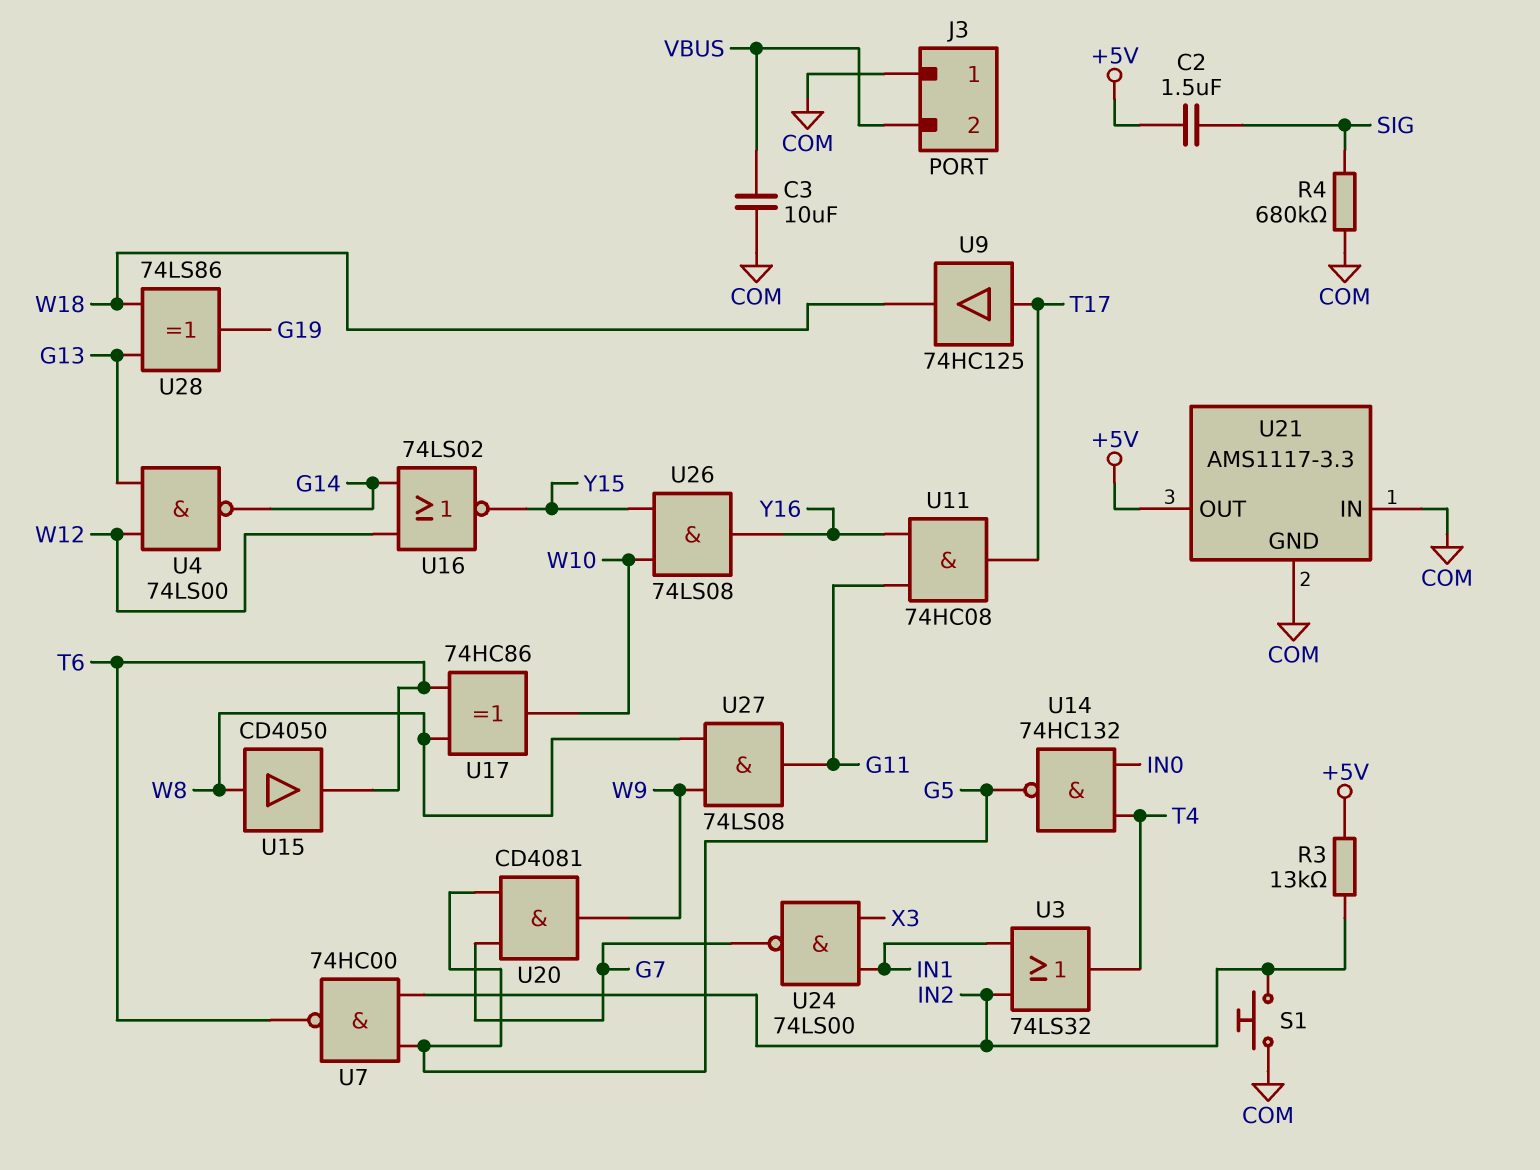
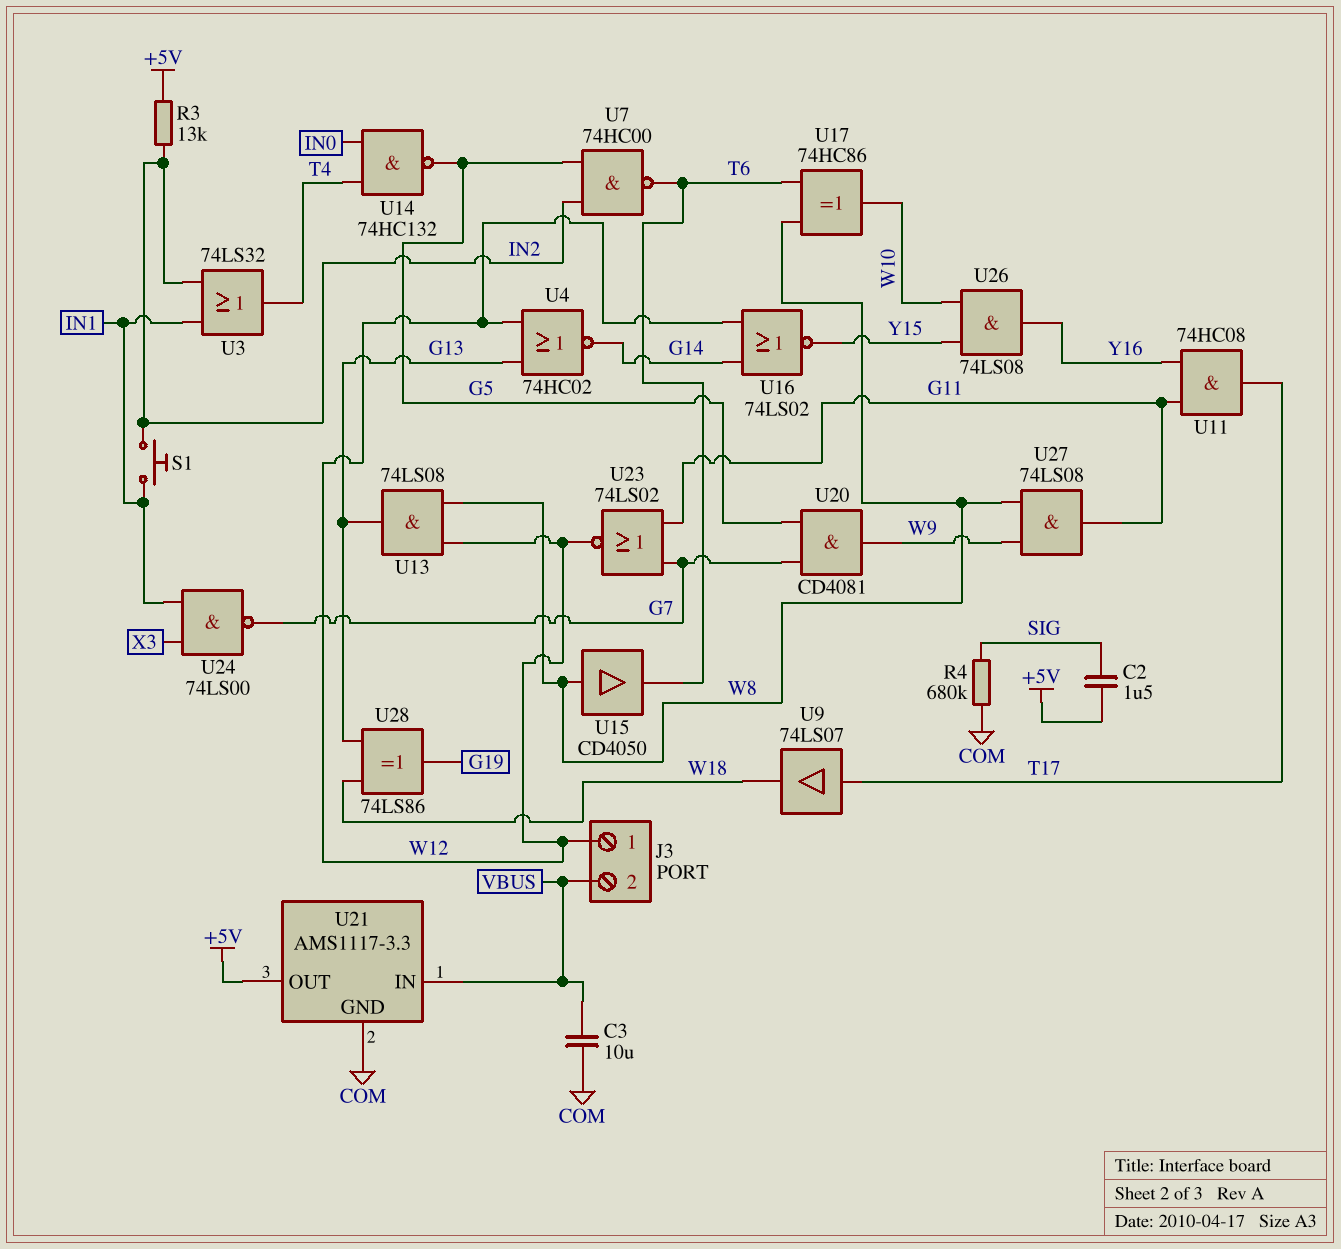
J3 pin 1: COM -> W12
S1: button (COM, IN2) -> button (IN1, IN2)
U4: NAND 74LS00 (in G13, in W12, out G14) -> NOR 74HC02 (in G13, in W12, out G14)
U9: buffer 74HC125 (in T17, out W18) -> buffer 74LS07 (in T17, out W18)
U13: none -> AND 74LS08 (in W8, in W12, out G13)
U21 pin IN: COM -> VBUS
U23: none -> NOR 74LS02 (in G7, in G11, out W12)

